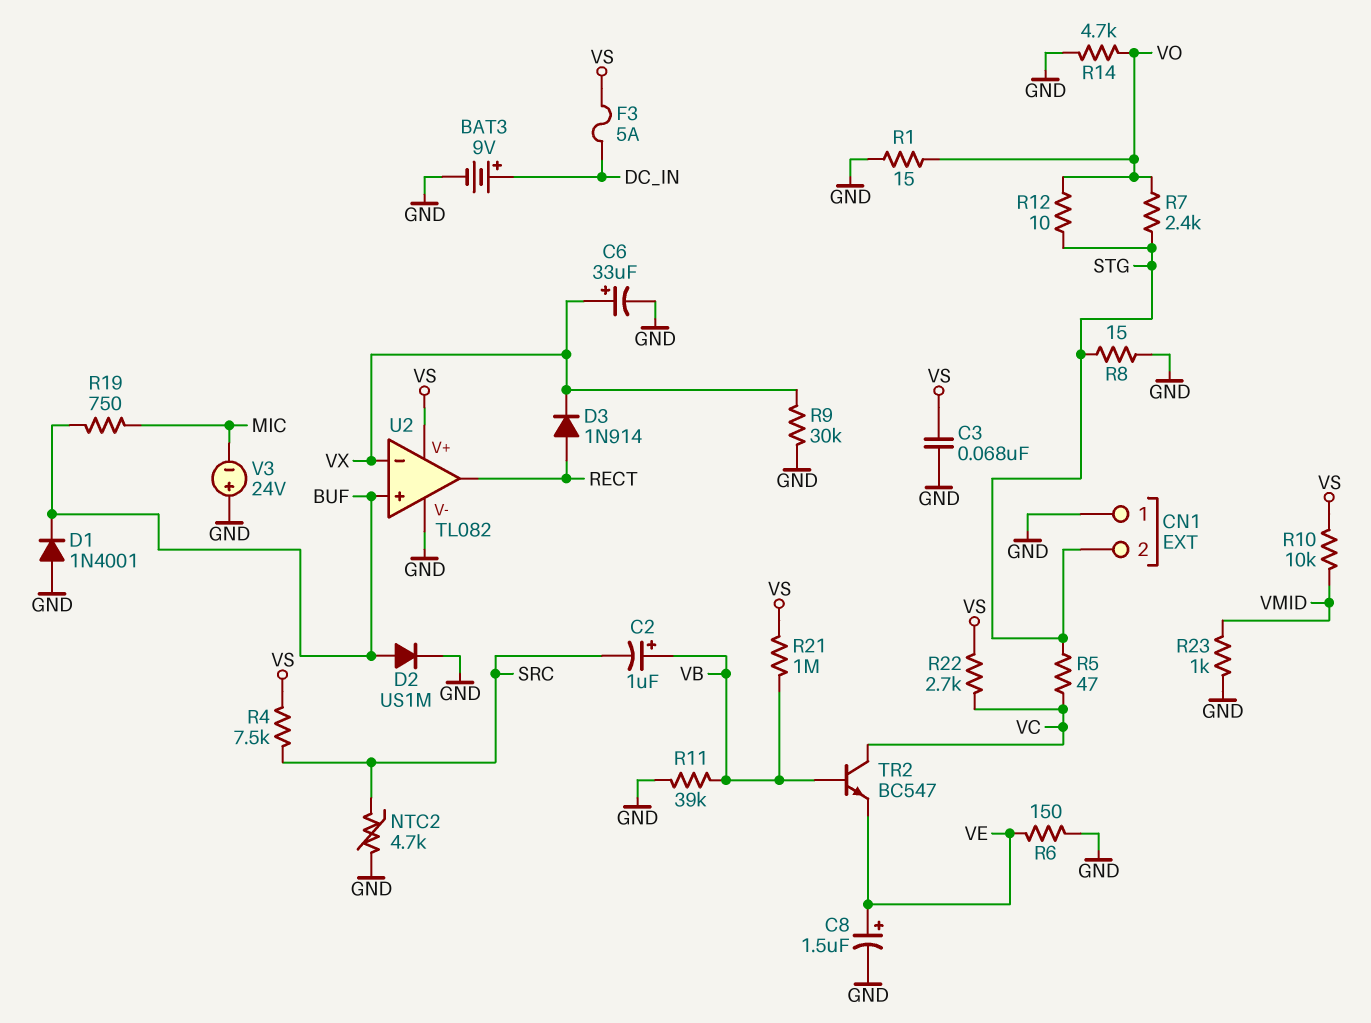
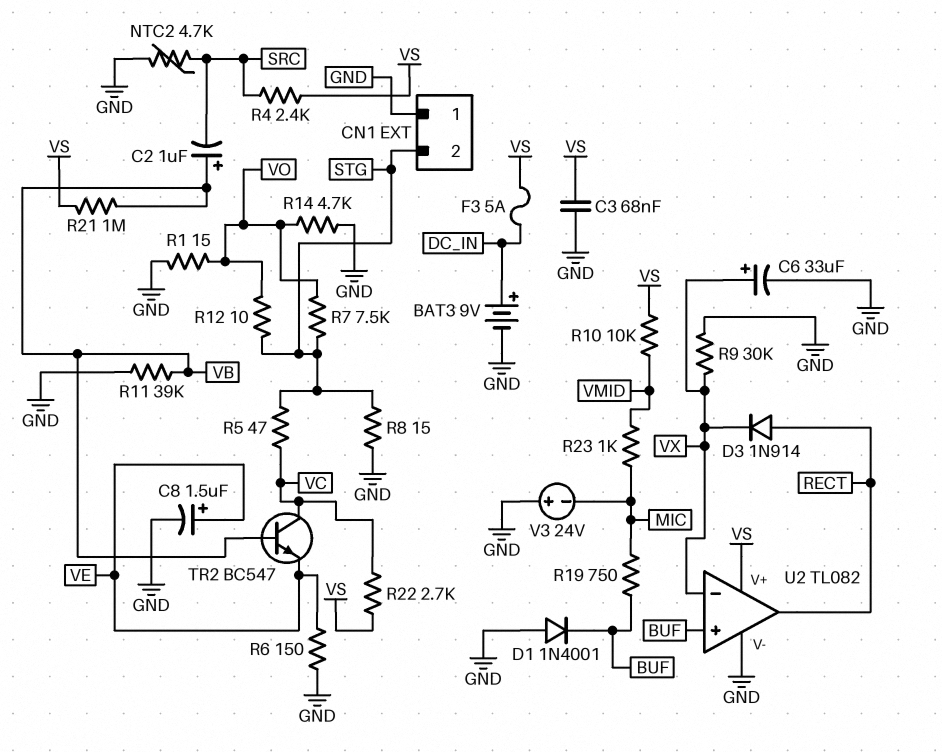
D2: diode US1M (A BUF, K GND) -> none
R4: 7.5k (SRC, VS) -> 2.4k (SRC, VS)
R7: 2.4k (STG, VO) -> 7.5k (STG, VO)
R23: 1k (GND, VMID) -> 1k (MIC, VMID)

